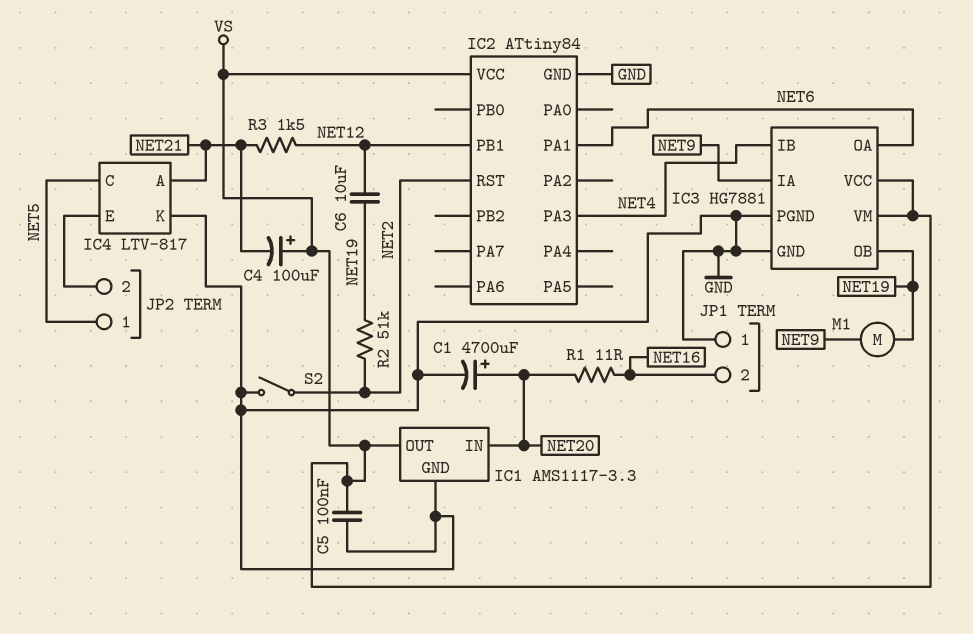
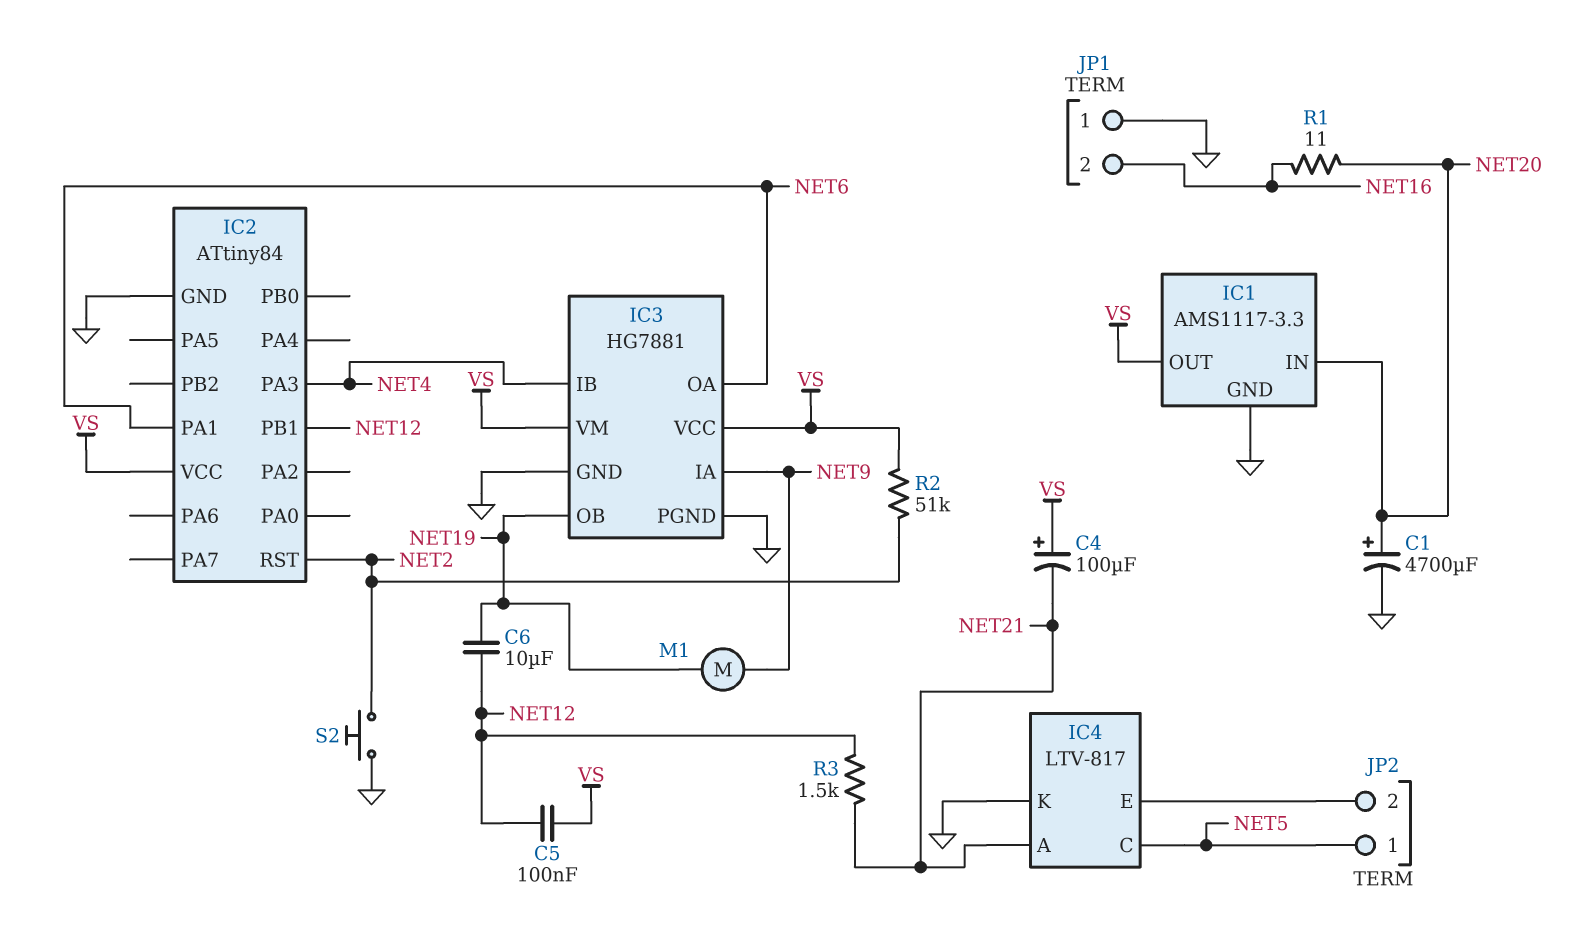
C5: 100nF (GND, VS) -> 100nF (NET12, VS)
R2: 51k (NET2, NET19) -> 51k (NET2, VS)
S2: switch (GND, NET2) -> button (GND, NET2)

